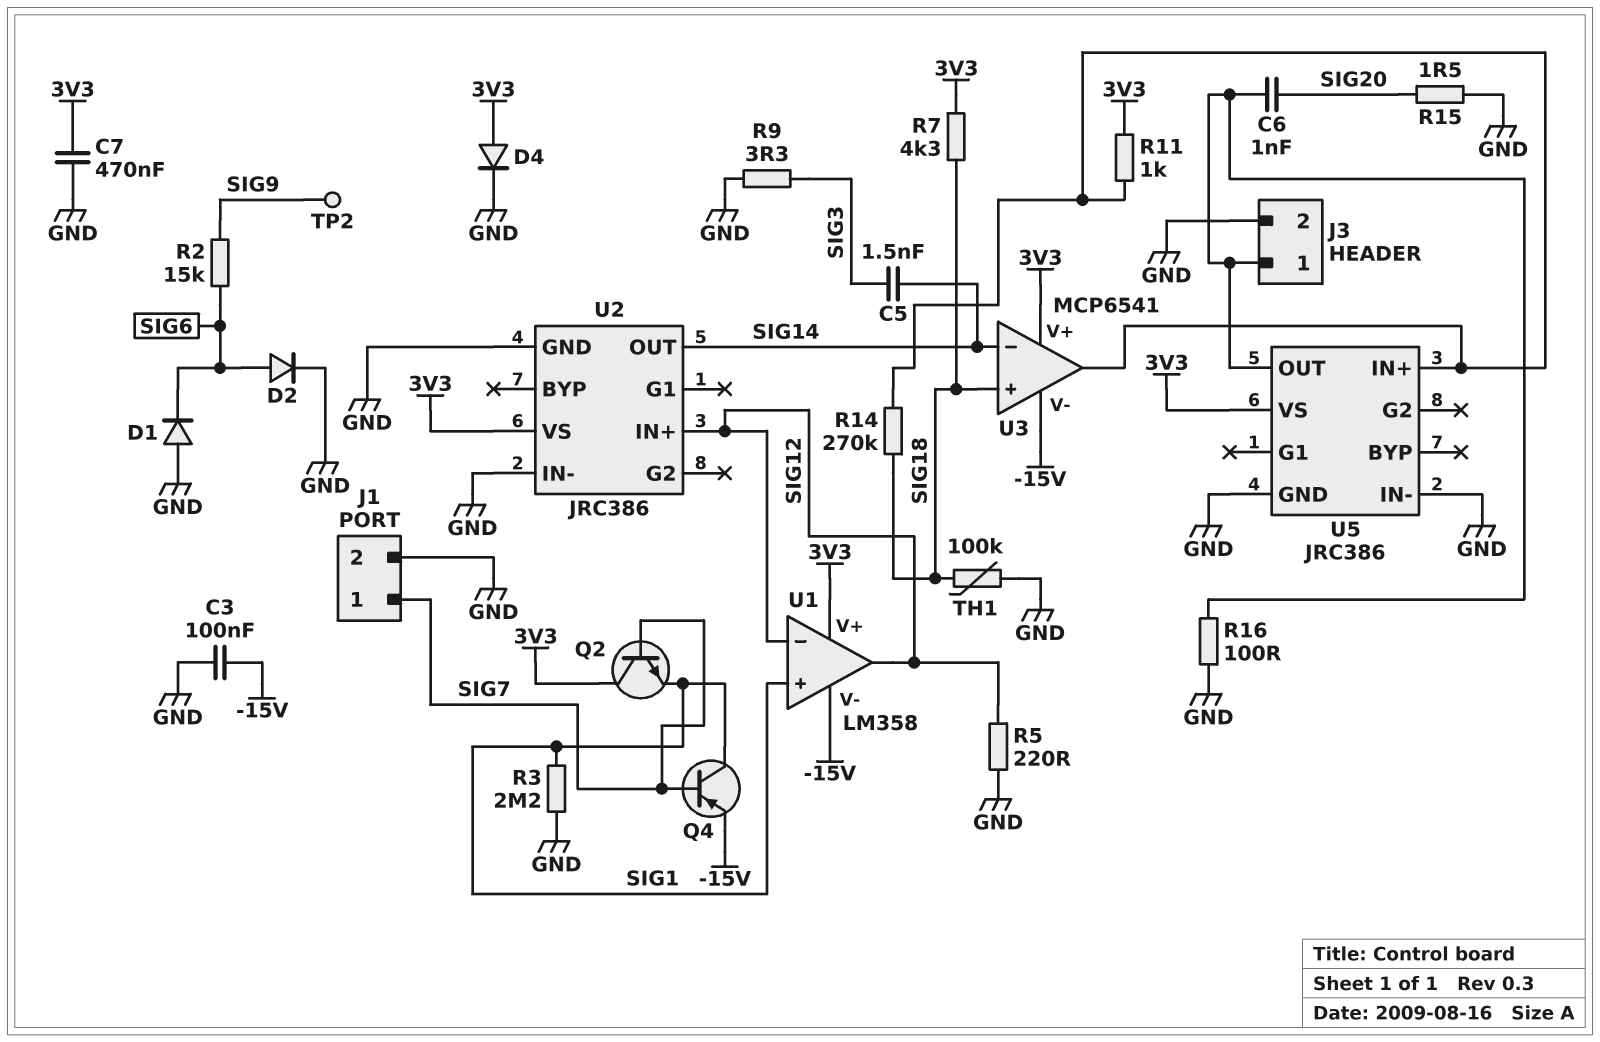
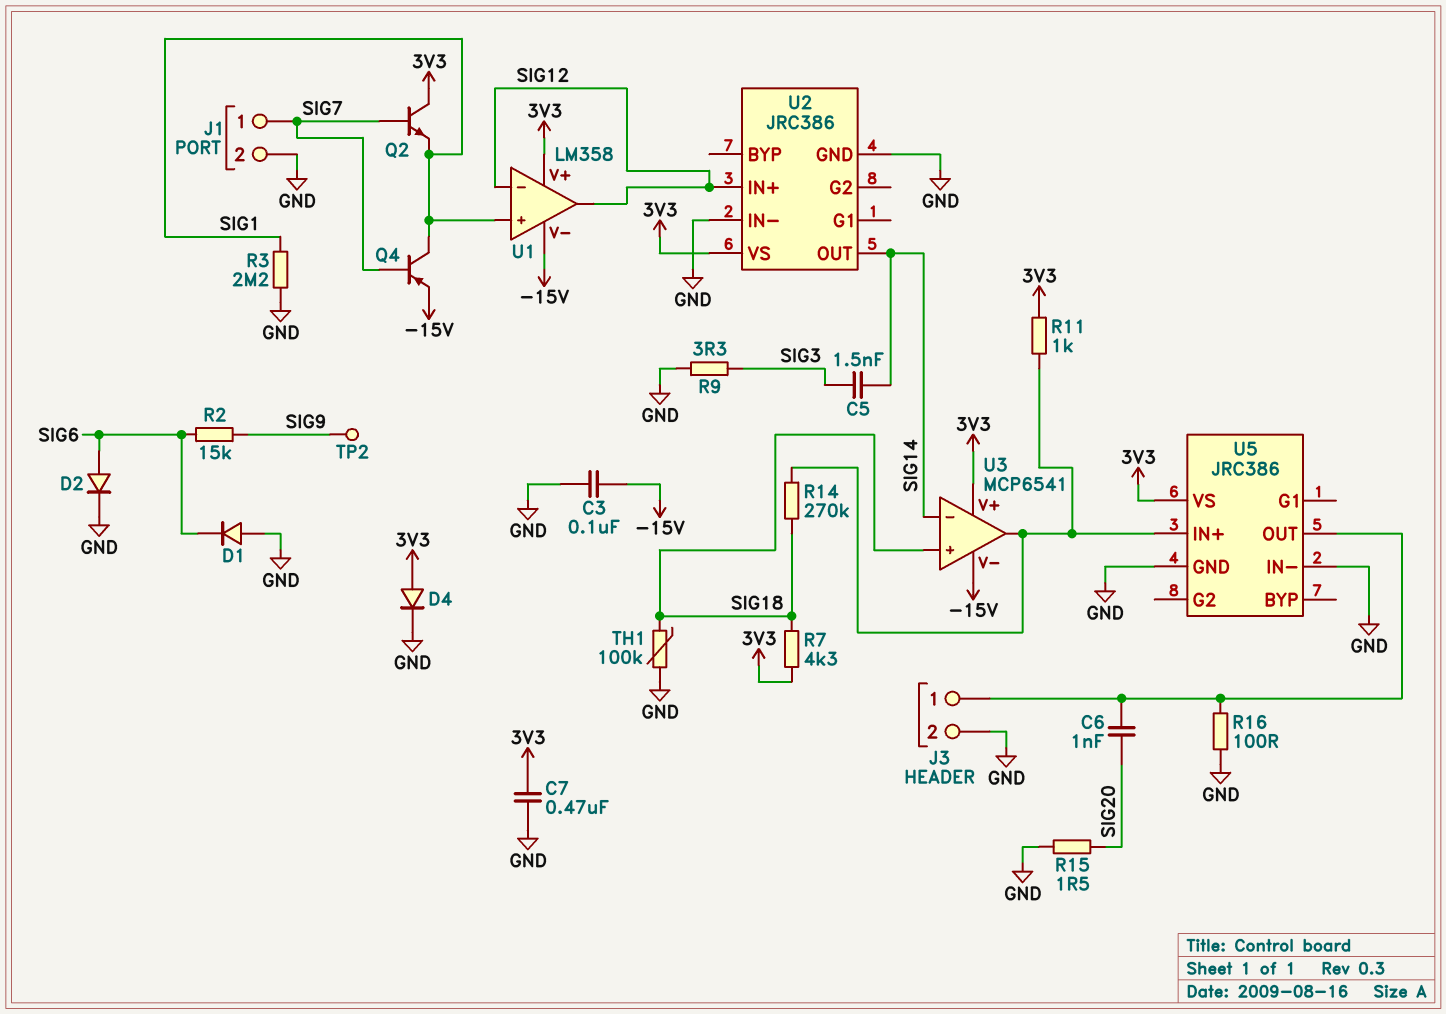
R5: 220 (GND, SIG12) -> none

